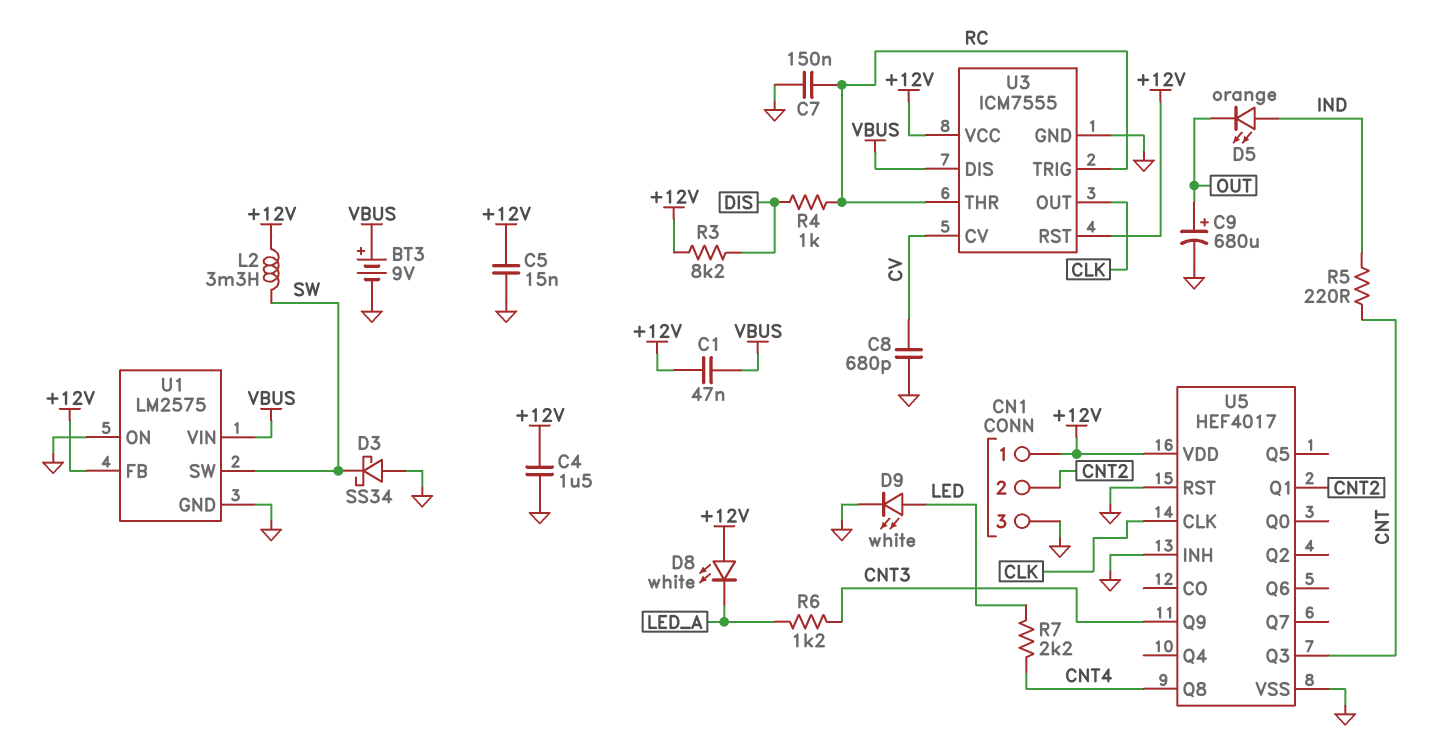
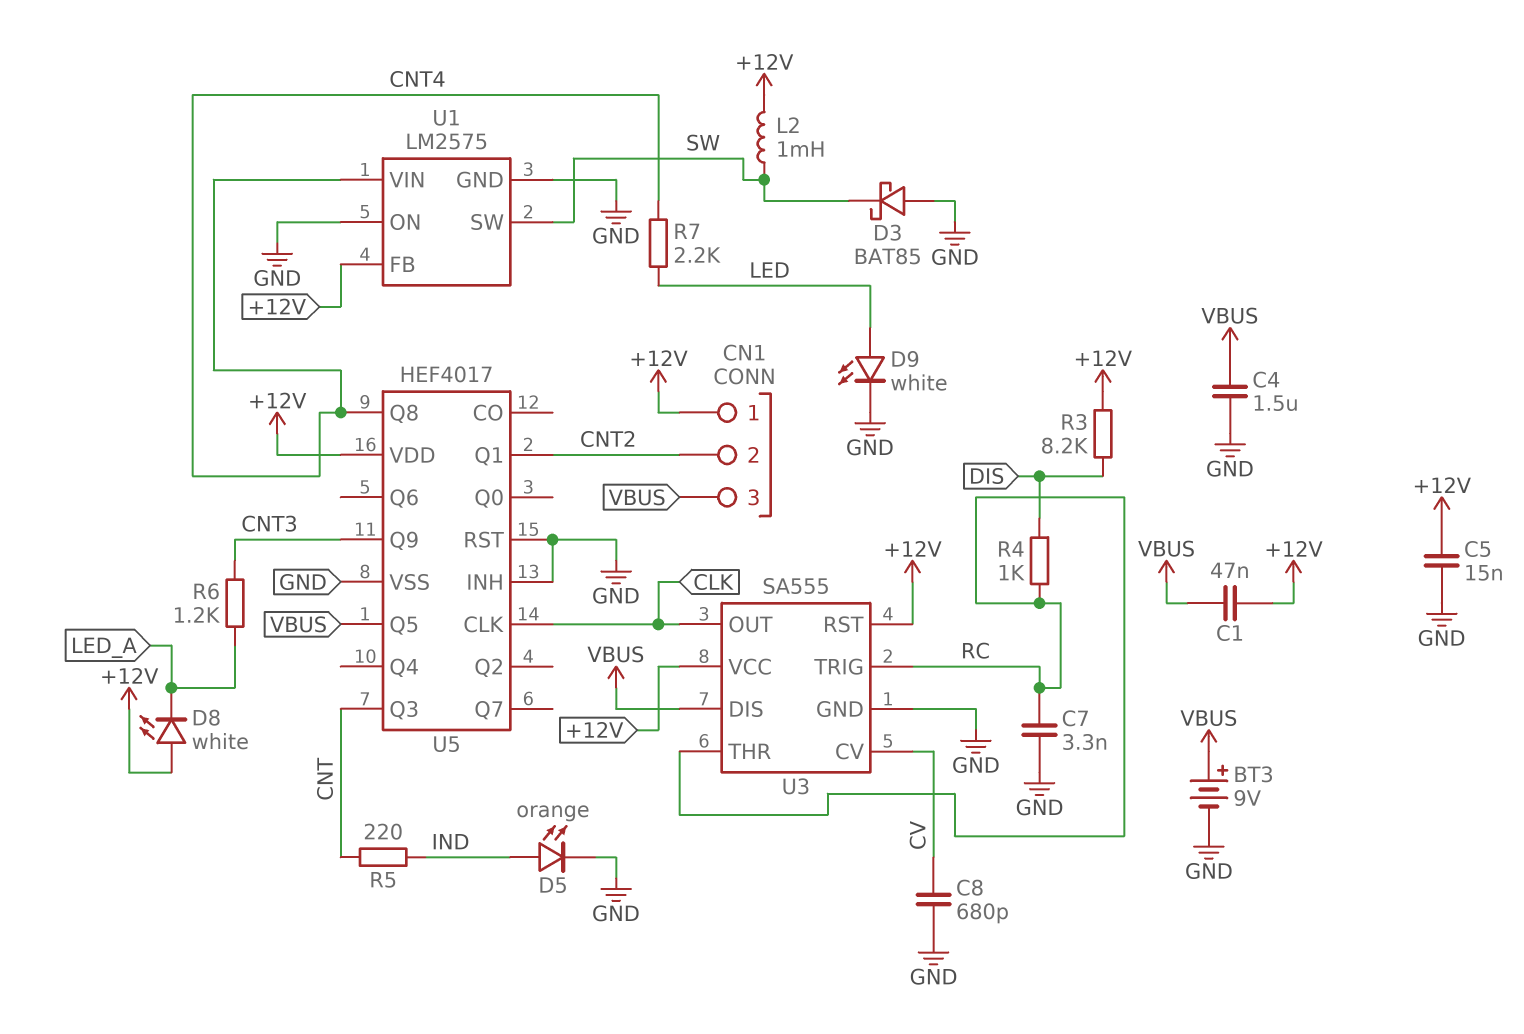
C4: 1.5uF (+12V, GND) -> 1.5uF (GND, VBUS)
C7: 150nF (GND, RC) -> 3.3nF (GND, RC)
C9: 680uF (plus OUT, minus GND) -> none
CN1 pin 3: GND -> VBUS
D3: schottky SS34 (A GND, K SW) -> schottky BAT85 (A GND, K SW)
D5: LED orange (A IND, K OUT) -> LED orange (A IND, K GND)
L2: 3.3mH (+12V, SW) -> 1mH (+12V, SW)
U1 pin VIN: VBUS -> CNT4
U3: ICM7555 -> SA555
U5 pin Q5: none -> VBUS

